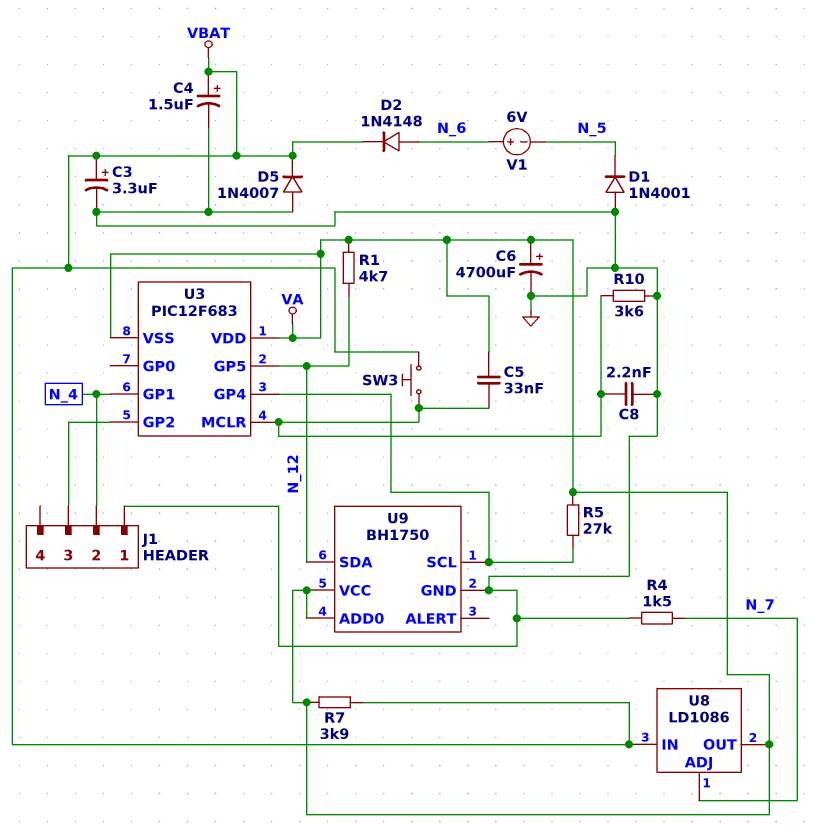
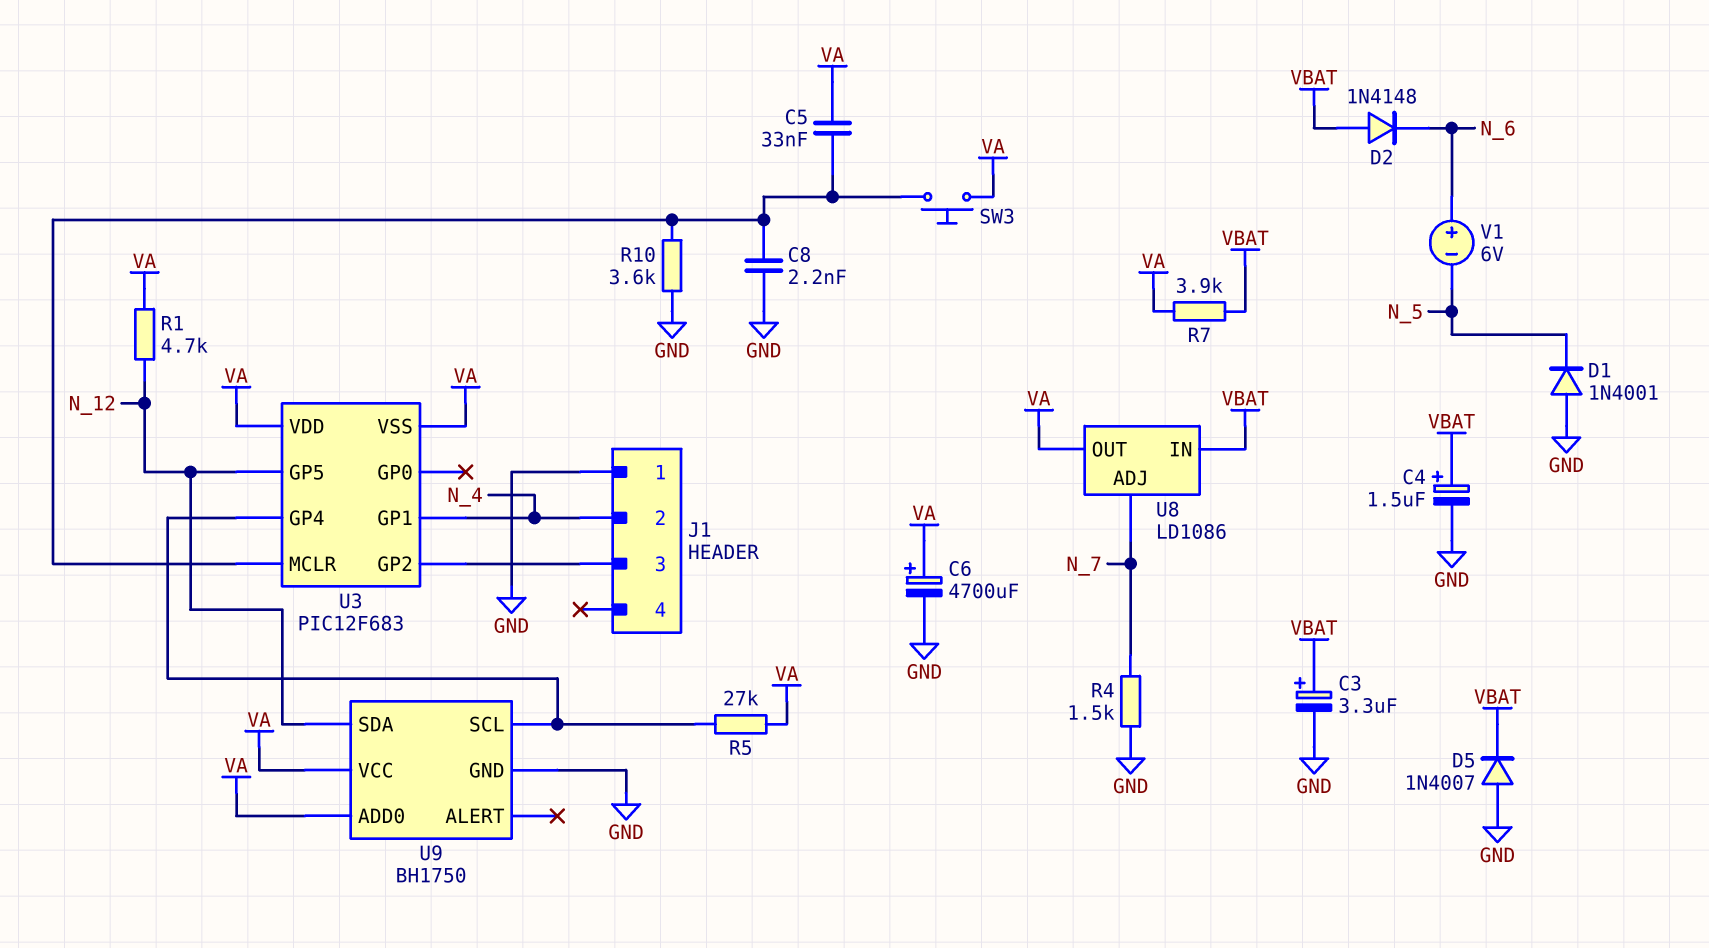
D2: diode 1N4148 (A N_6, K VBAT) -> diode 1N4148 (A VBAT, K N_6)
SW3: button (U3/MCLR, VBAT) -> button (U3/MCLR, VA)

